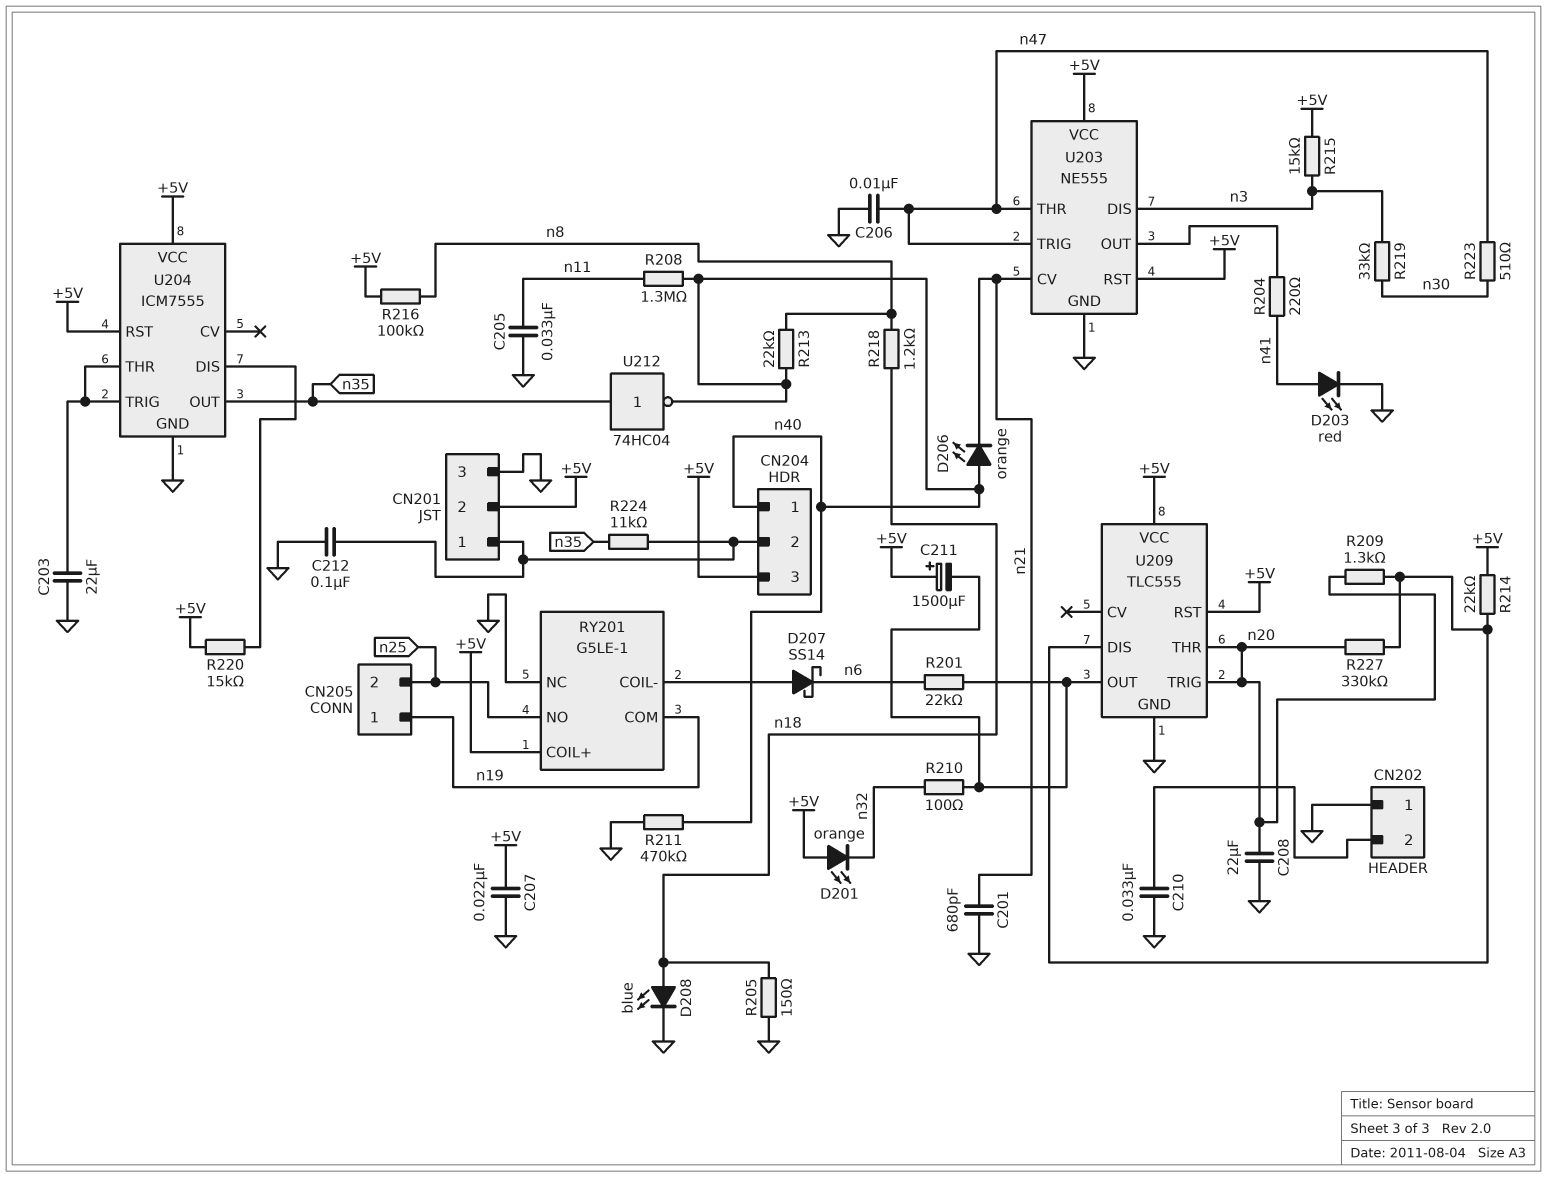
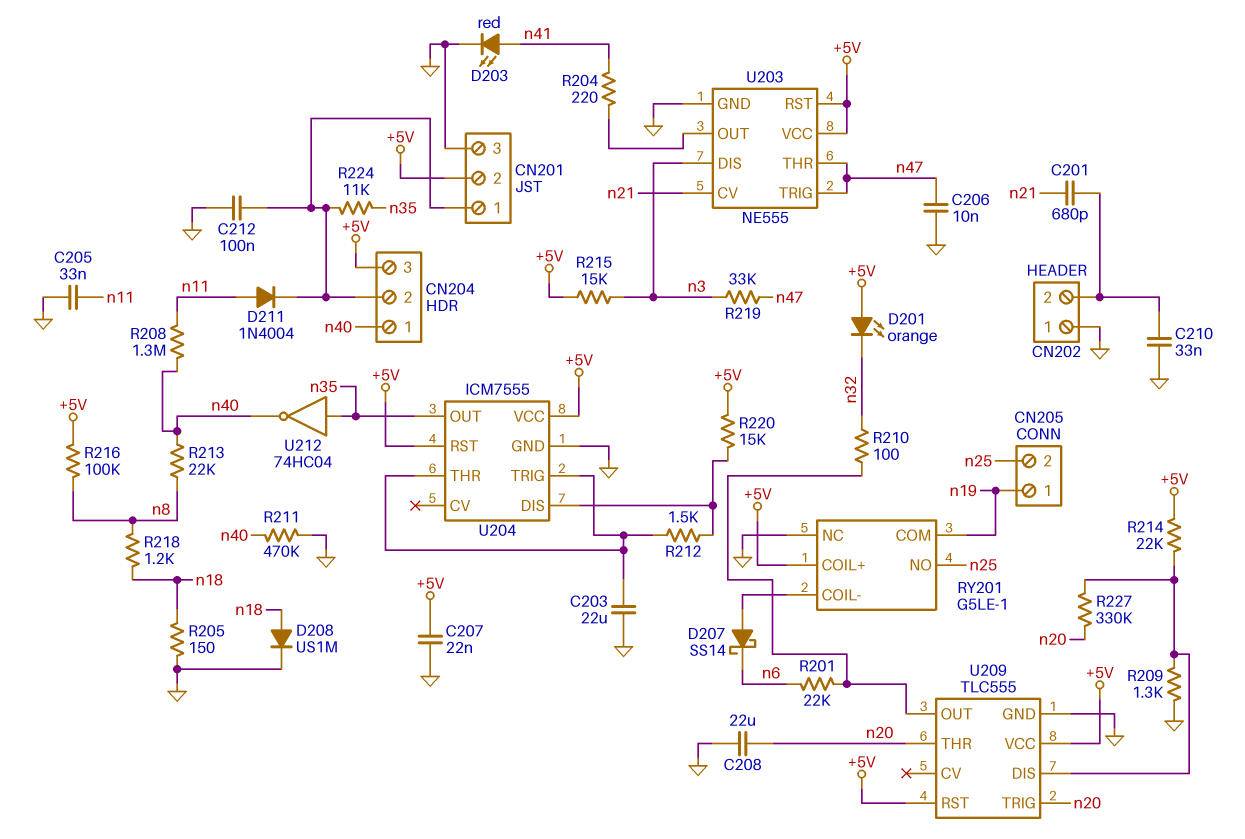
C201: 680pF (GND, n21) -> 680pF (CN202/2, n21)
C211: 1500uF (plus +5V, minus U209/OUT) -> none
D206: LED orange (A n40, K n21) -> none
D208: LED blue (A n18, K GND) -> diode US1M (A n18, K GND)
D211: none -> diode 1N4004 (A n11, K CN201/1)
R209: 1.3k (U209/DIS, n20) -> 1.3k (GND, U209/DIS)
R212: none -> 1.5k (U204/DIS, U204/THR)
R219: 33k (n3, n30) -> 33k (n3, n47)
R223: 510 (n30, n47) -> none

